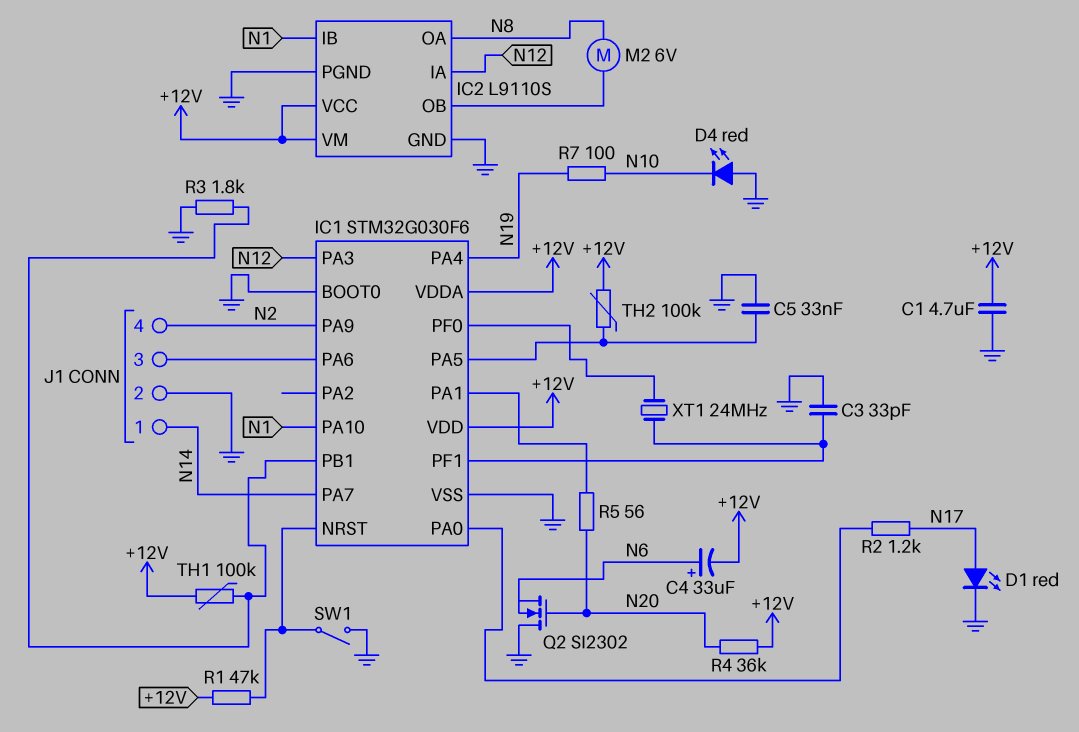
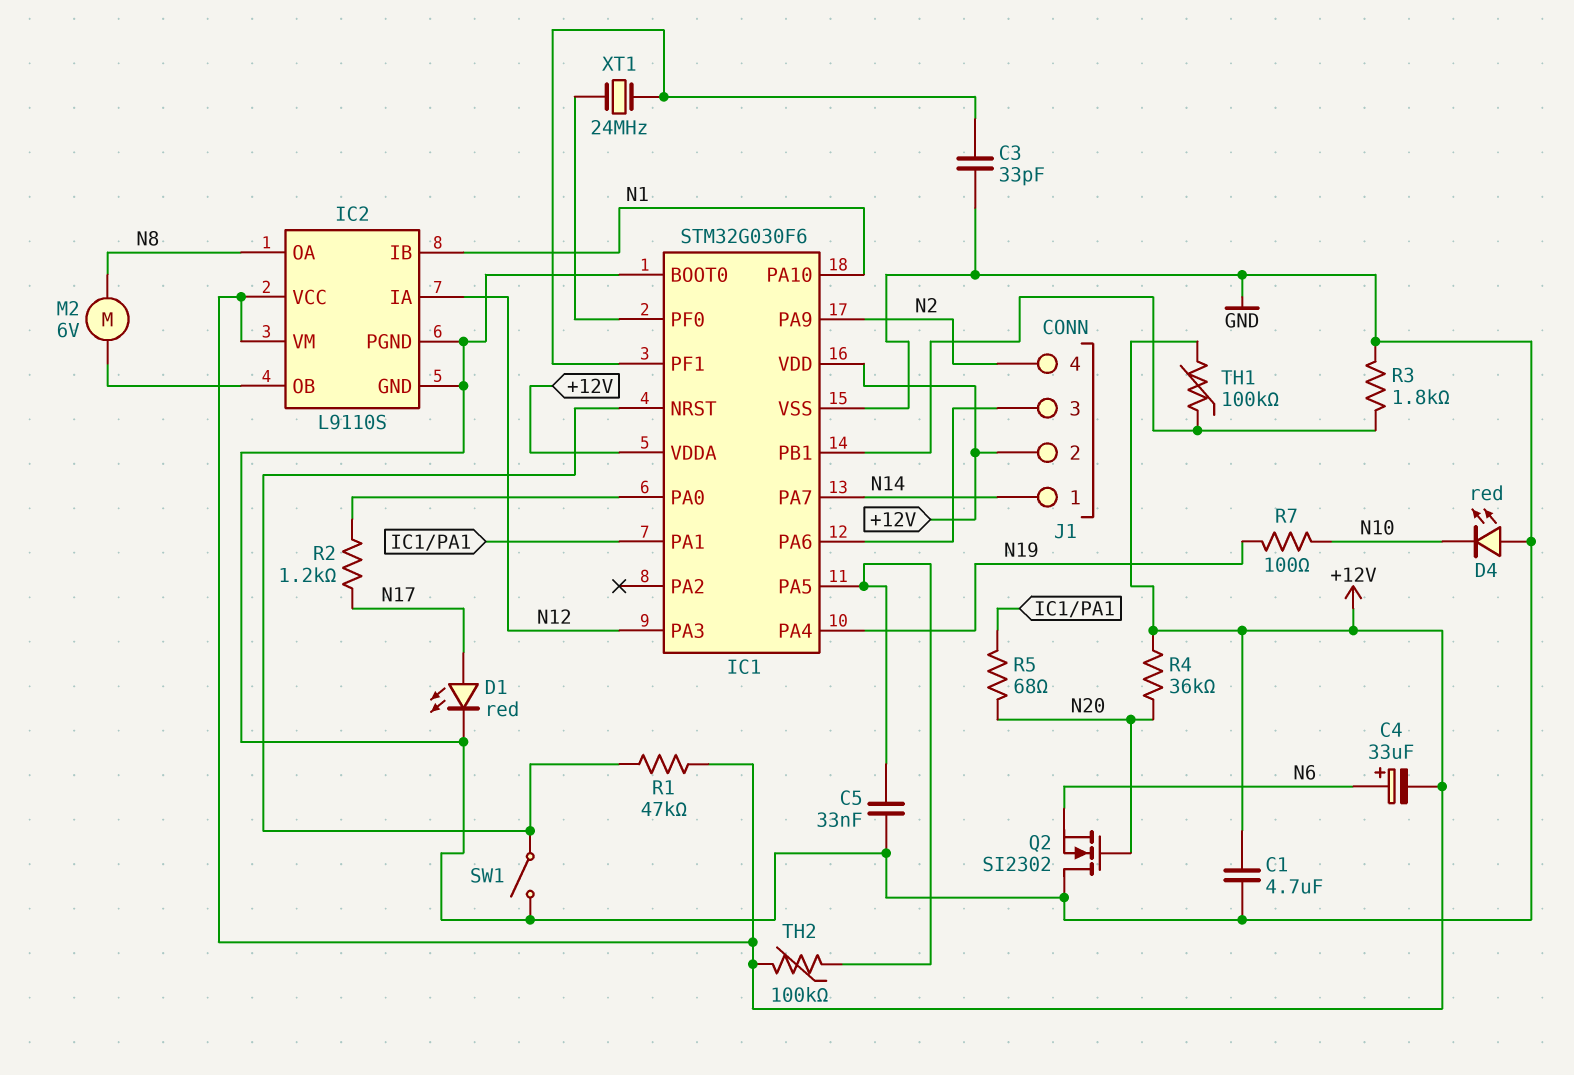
J1 pin 2: GND -> +12V
R5: 56 (IC1/PA1, N20) -> 68 (IC1/PA1, N20)

